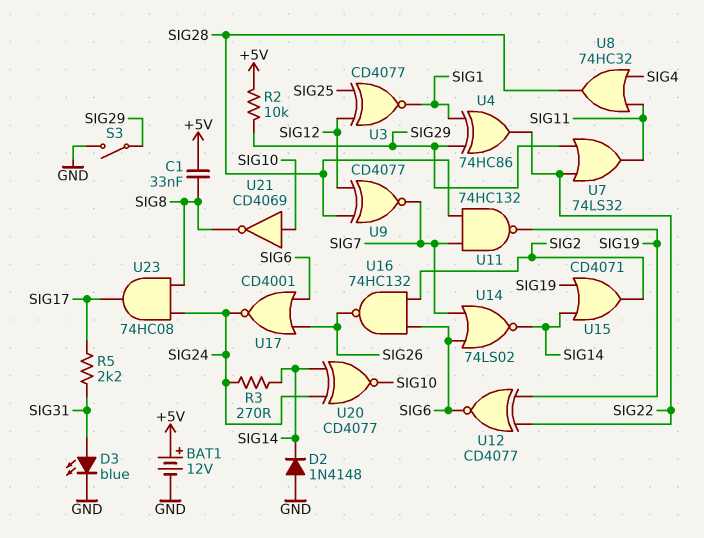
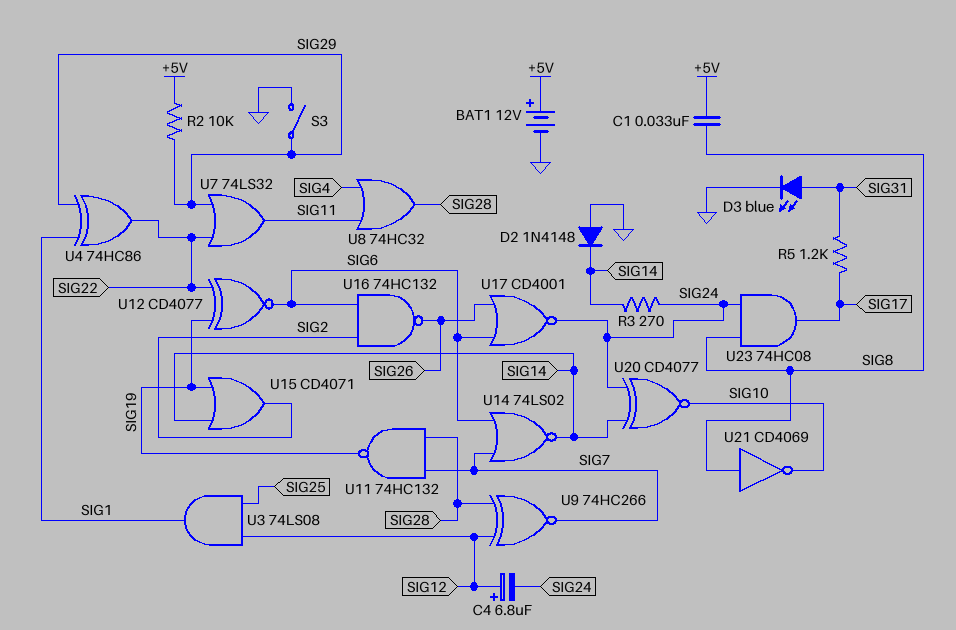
C4: none -> 6.8uF (plus SIG12, minus SIG24)
R5: 2.2k (SIG17, SIG31) -> 1.2k (SIG17, SIG31)
U3: XNOR CD4077 (in SIG12, in SIG25, out SIG1) -> AND 74LS08 (in SIG12, in SIG25, out SIG1)
U9: XNOR CD4077 (in SIG12, in SIG28, out SIG7) -> XNOR 74HC266 (in SIG12, in SIG28, out SIG7)
U21: NOT CD4069 (in SIG10, out SIG8) -> NOT CD4069 (in SIG8, out SIG10)

